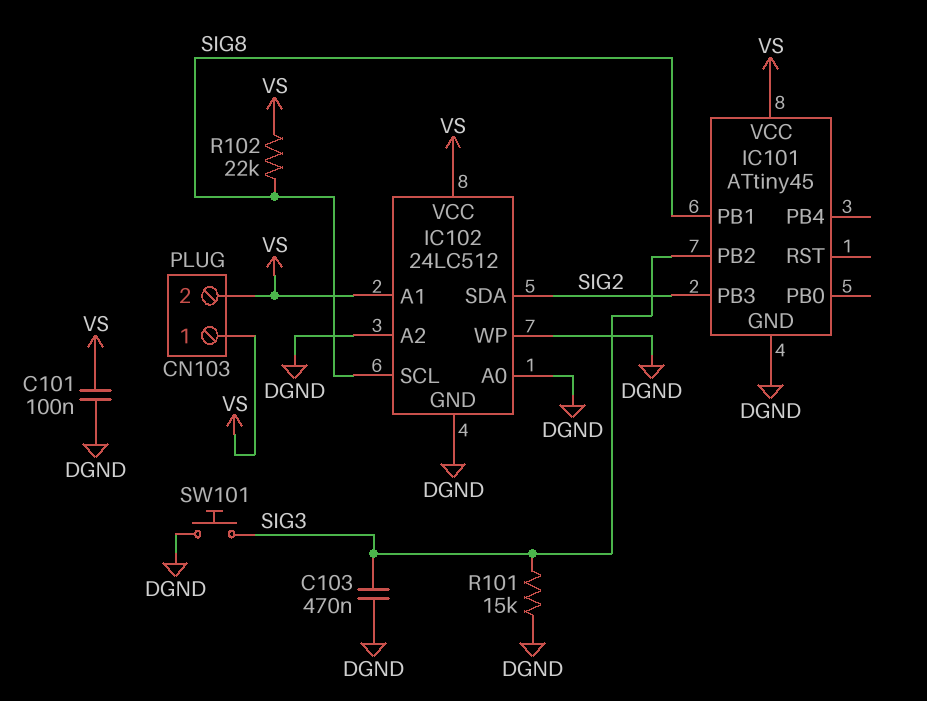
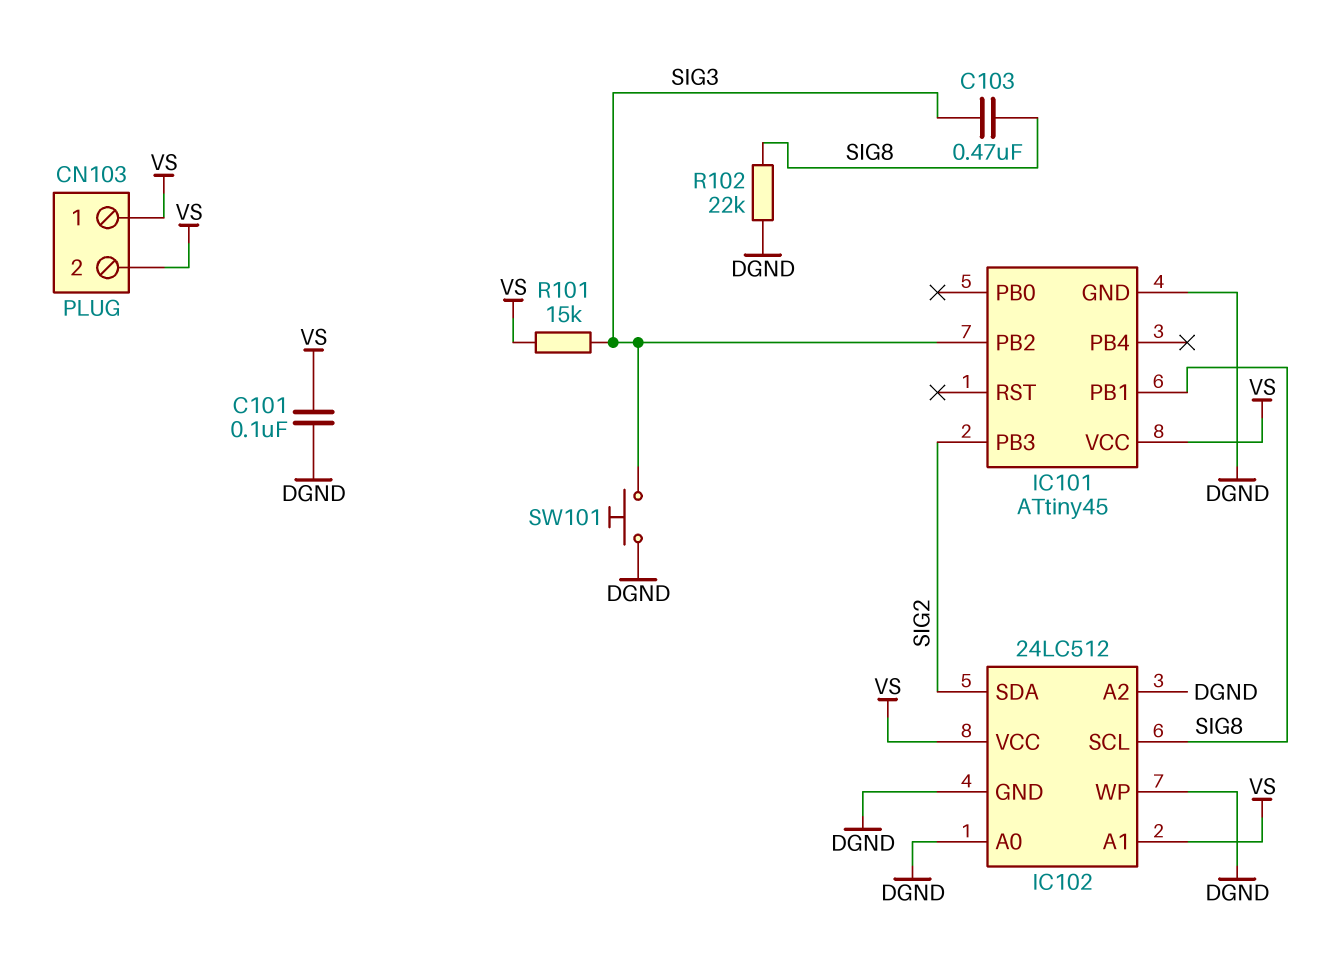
C103: 470nF (DGND, SIG3) -> 470nF (SIG3, SIG8)
R101: 15k (DGND, SIG3) -> 15k (SIG3, VS)
R102: 22k (SIG8, VS) -> 22k (DGND, SIG8)

